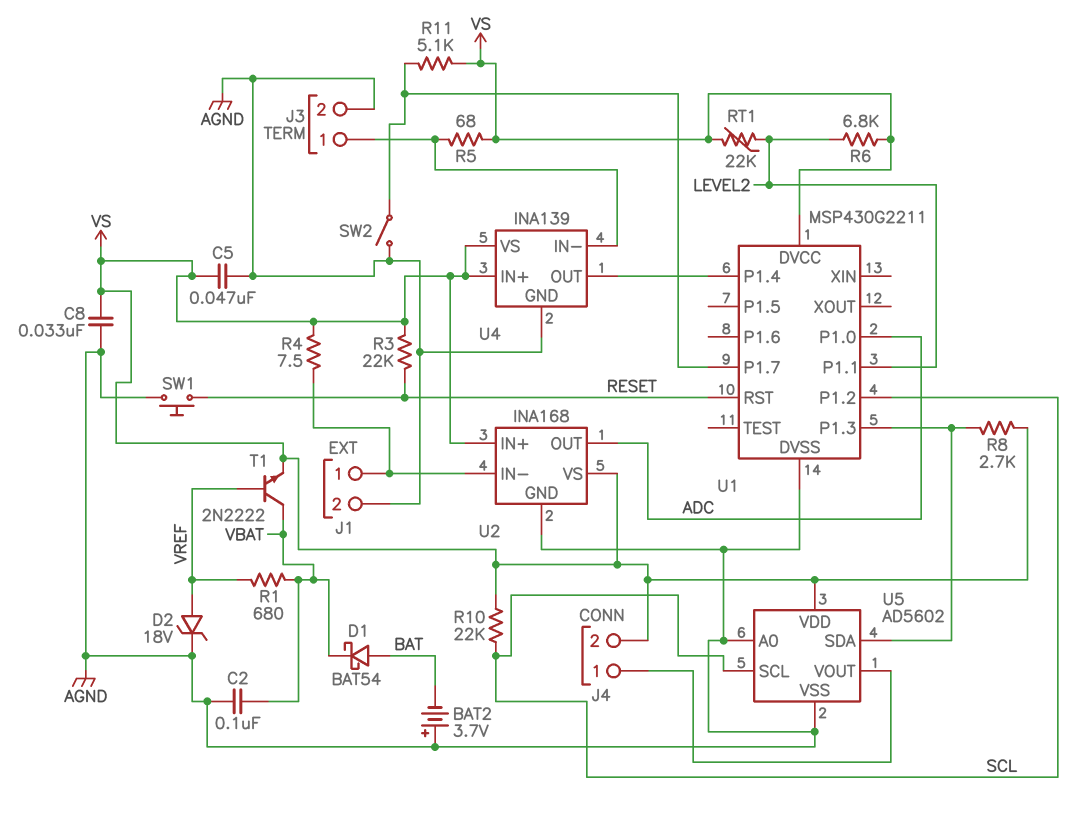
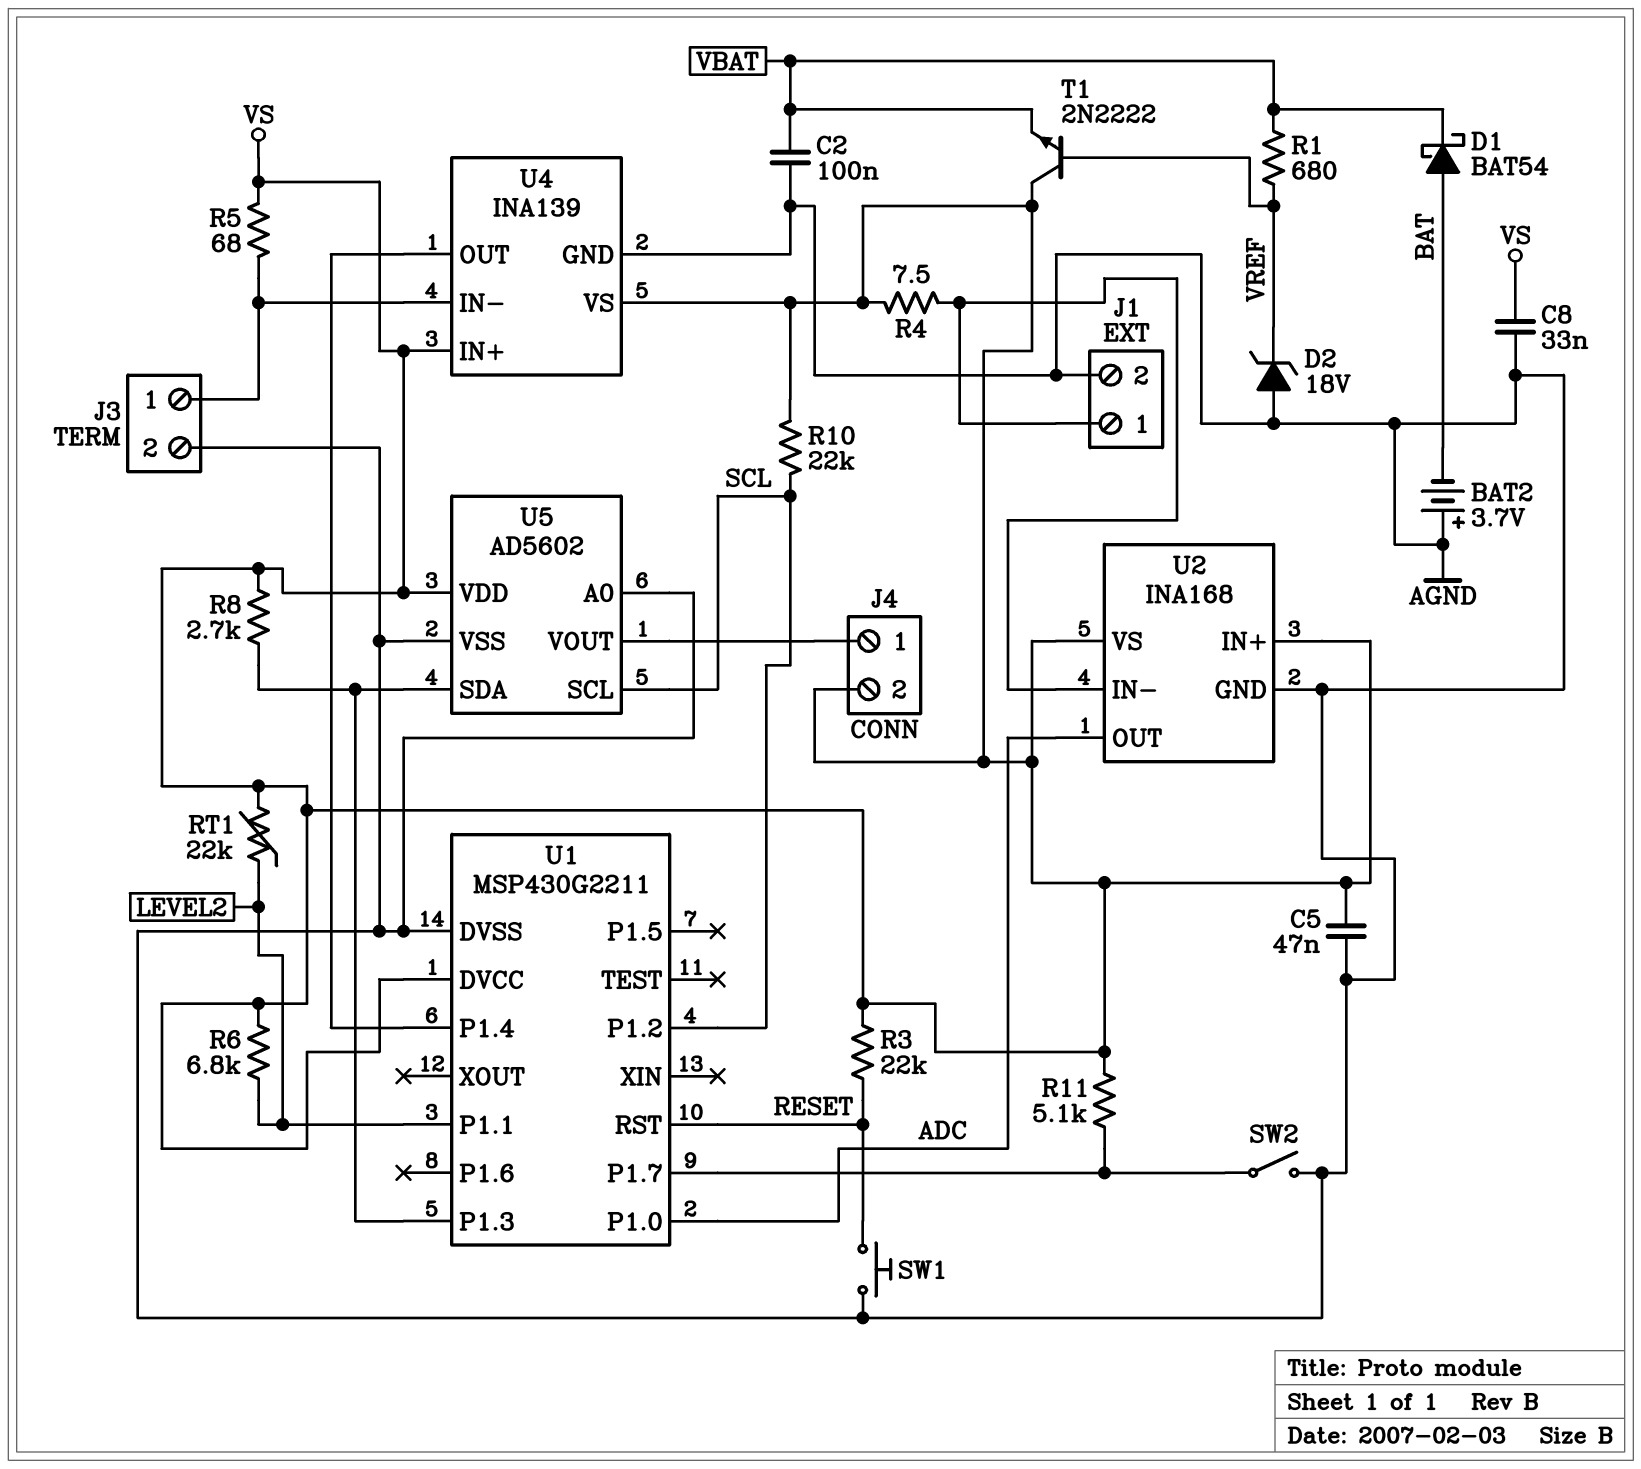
D2: zener 18V (A VREF, K AGND) -> zener 18V (A AGND, K VREF)
T1: NPN 2N2222 (B VREF, C VBAT, E VS) -> NPN 2N2222 (B VREF, C VS, E VBAT)

